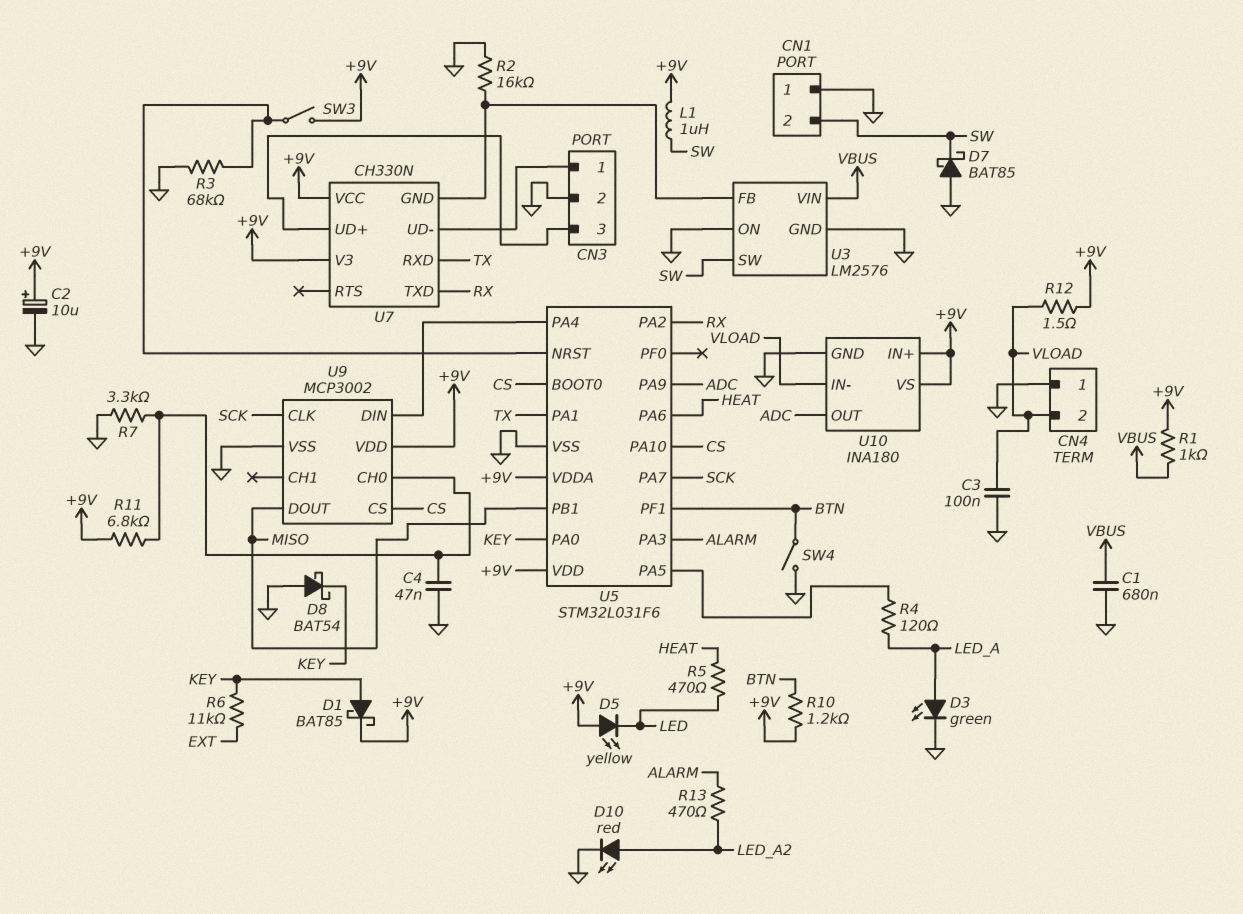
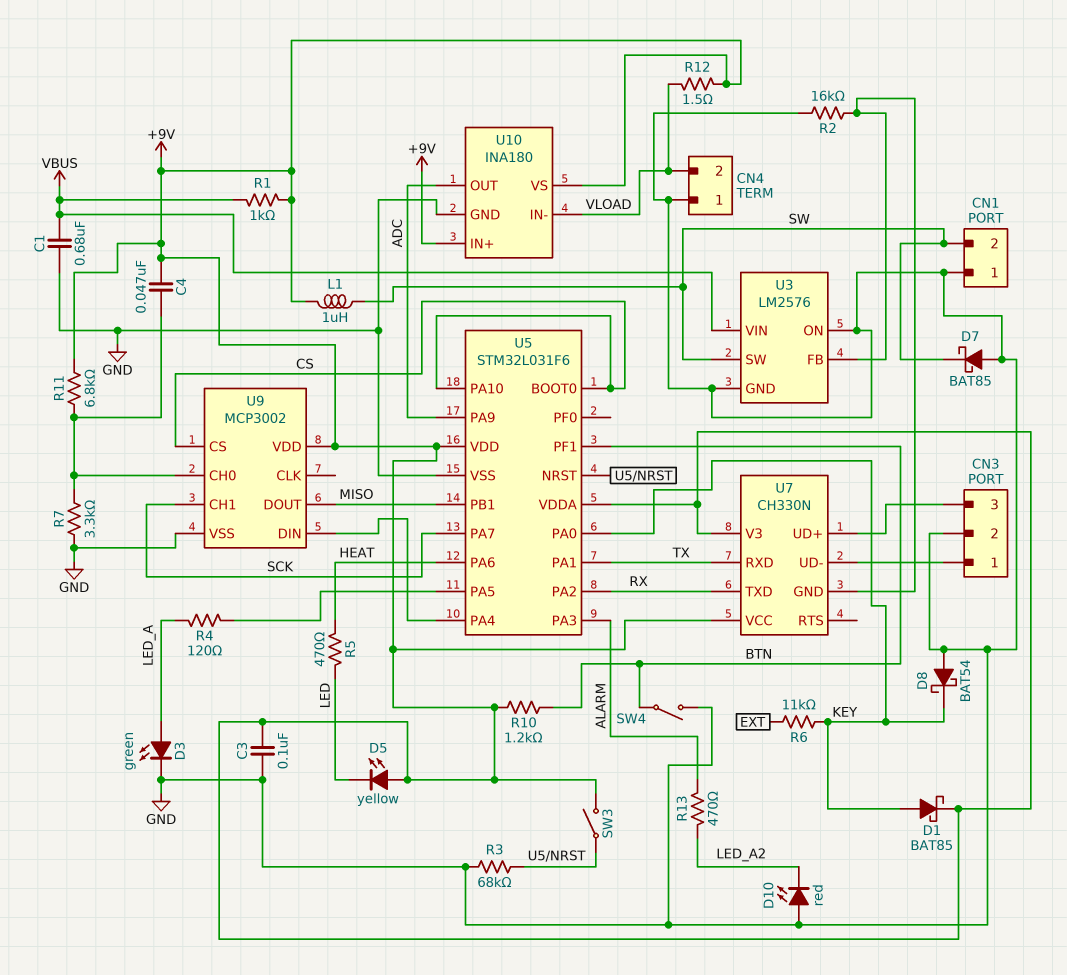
C2: 10uF (plus +9V, minus GND) -> none
C3: 100nF (GND, VLOAD) -> 100nF (+9V, GND)
C4: 47nF (GND, U9/CH0) -> 47nF (+9V, U9/CH0)
D10: LED red (A LED_A2, K GND) -> LED red (A GND, K LED_A2)
U9 pin CH1: none -> SCK
U9 pin CLK: SCK -> none

